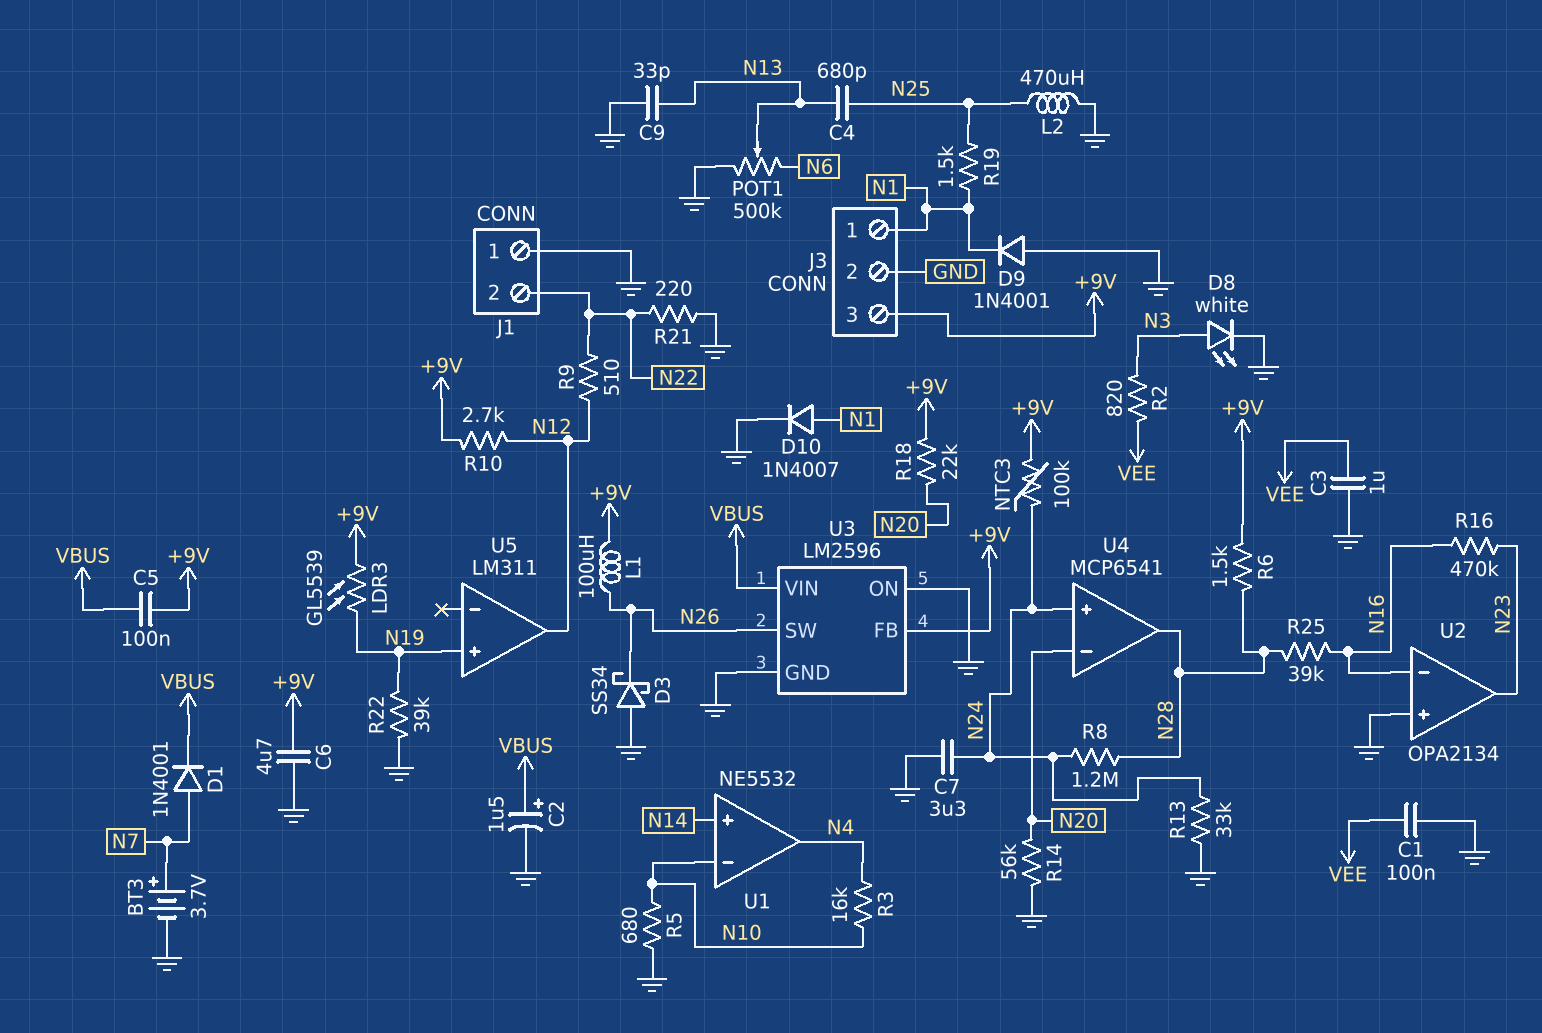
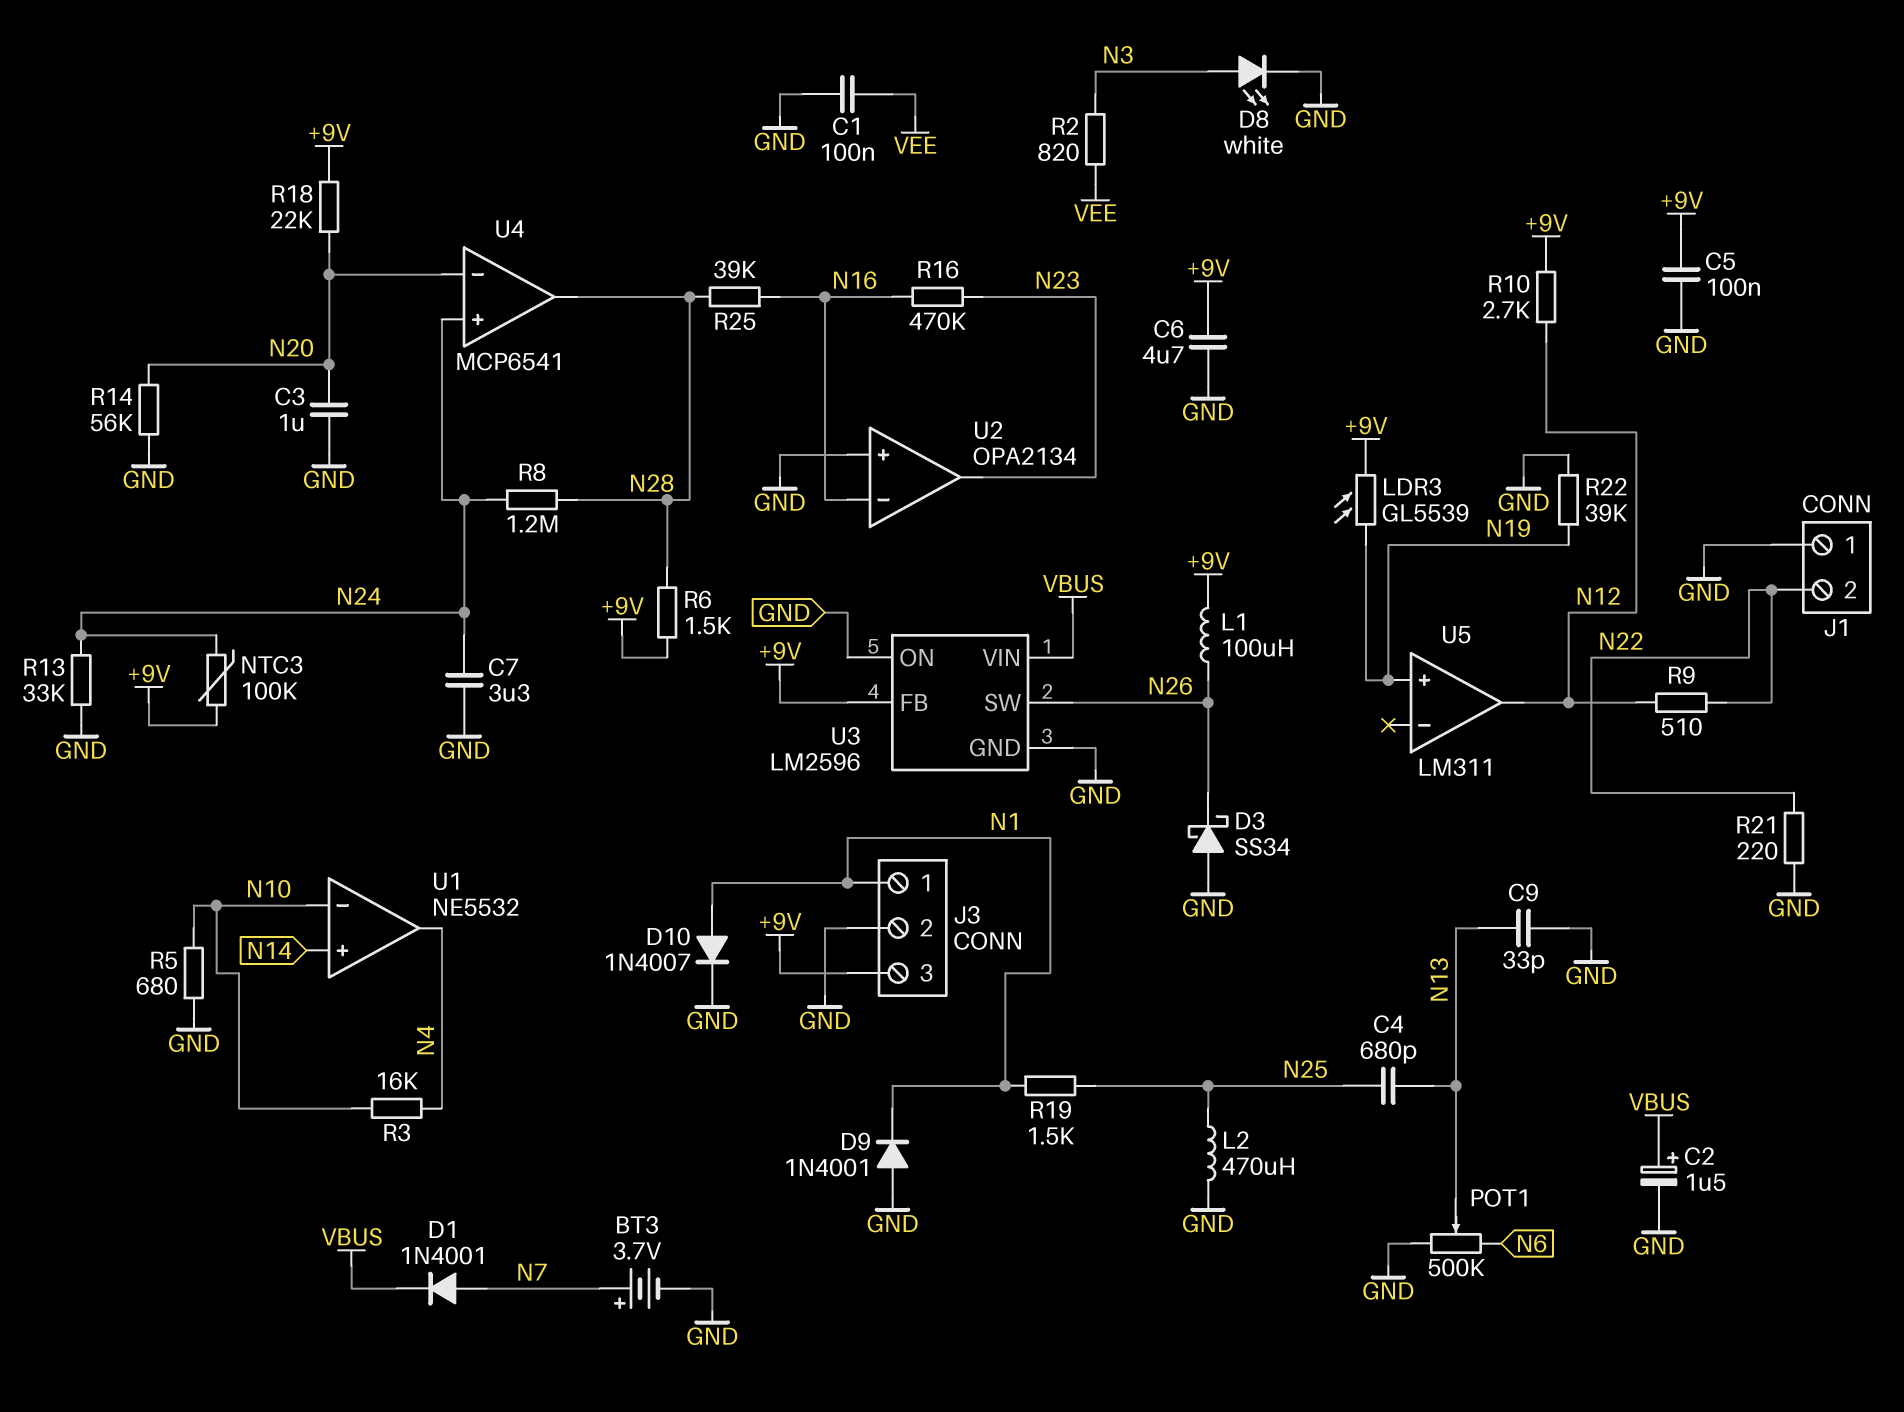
C3: 1uF (GND, VEE) -> 1uF (GND, N20)
C5: 100nF (+9V, VBUS) -> 100nF (+9V, GND)

